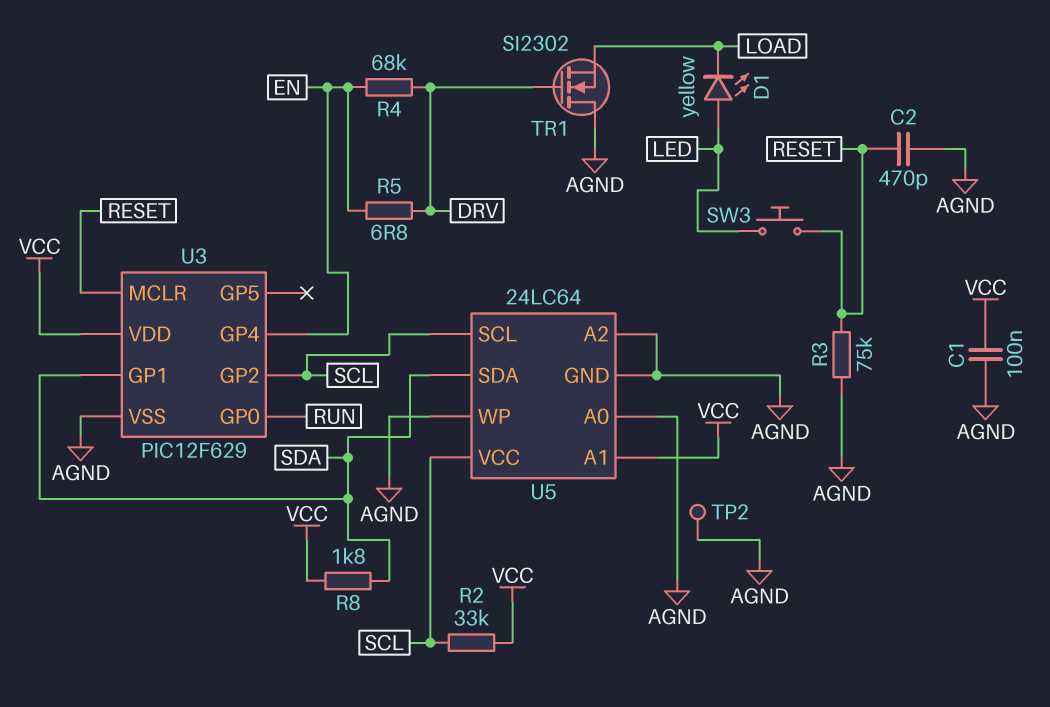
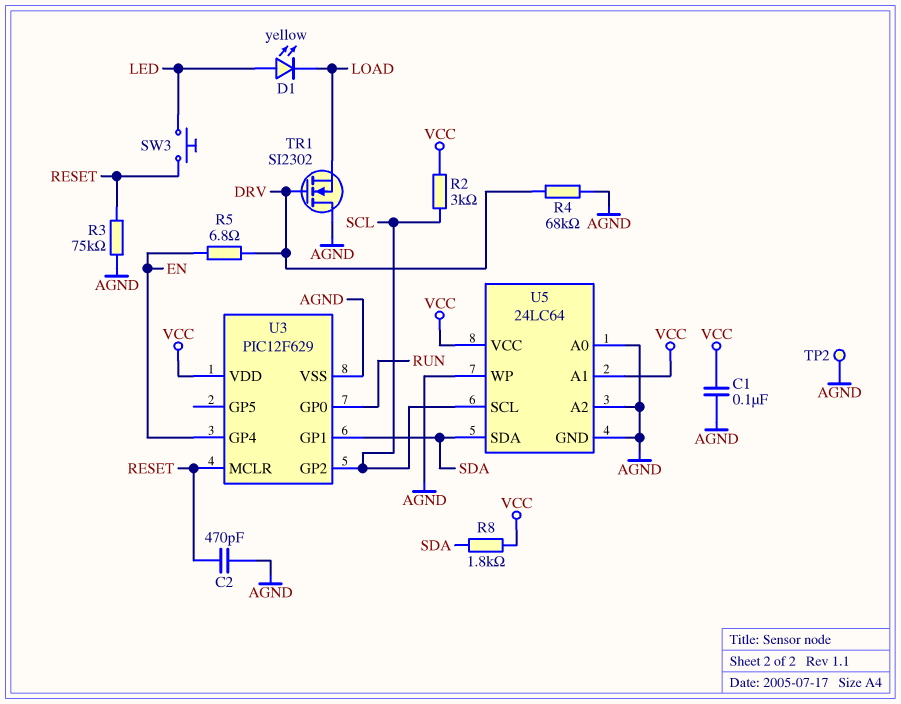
R2: 33k (SCL, VCC) -> 3k (SCL, VCC)
R4: 68k (DRV, EN) -> 68k (AGND, DRV)
U5 pin VCC: SCL -> VCC

